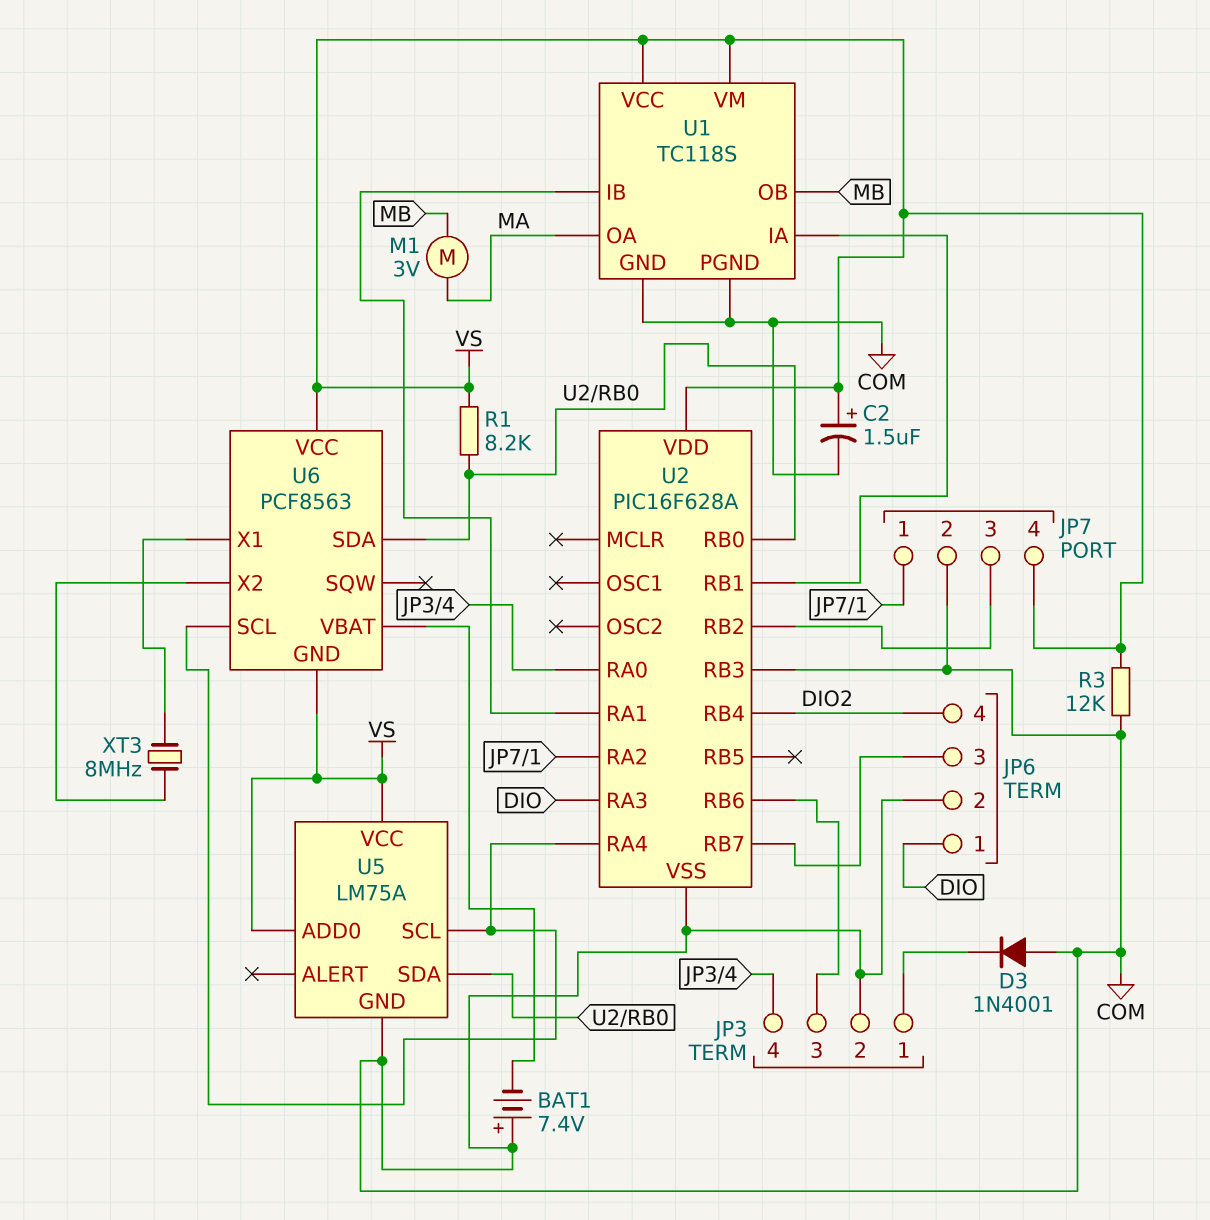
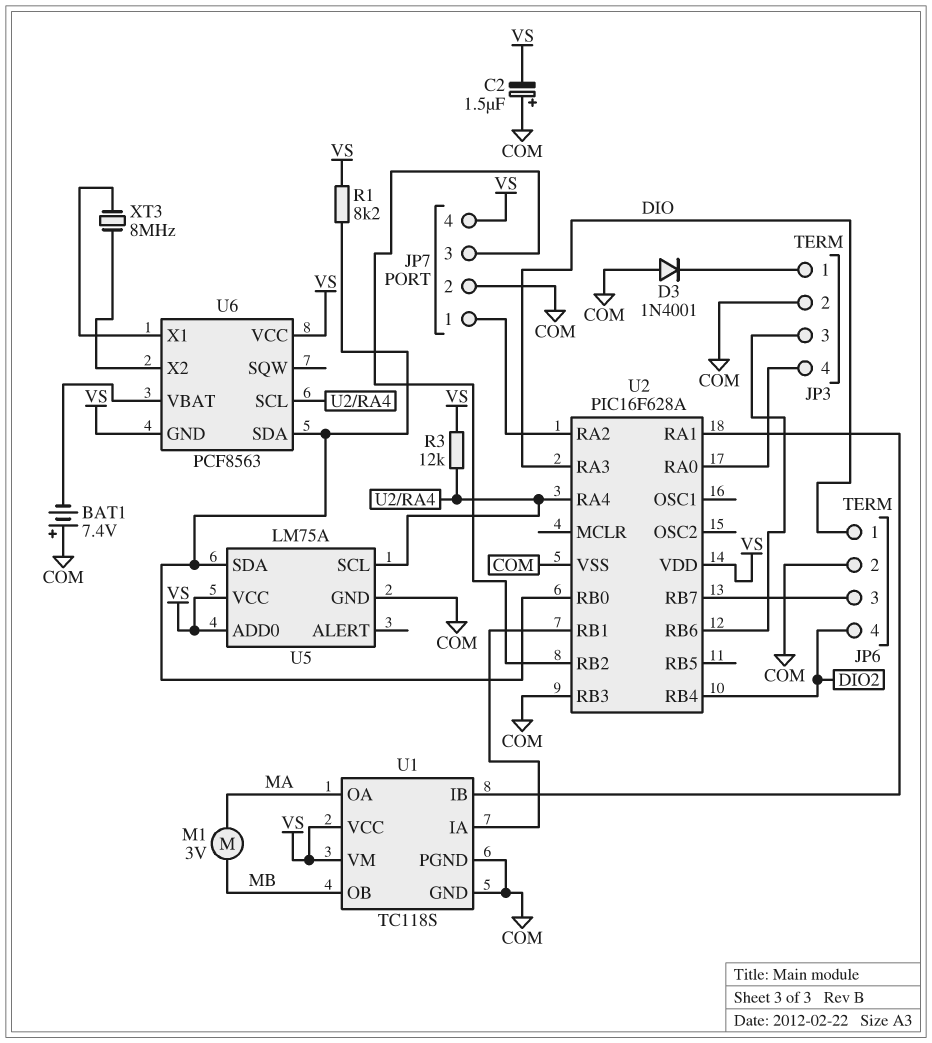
C2: 1.5uF (plus VS, minus COM) -> 1.5uF (plus COM, minus VS)
R3: 12k (COM, VS) -> 12k (U2/RA4, VS)

